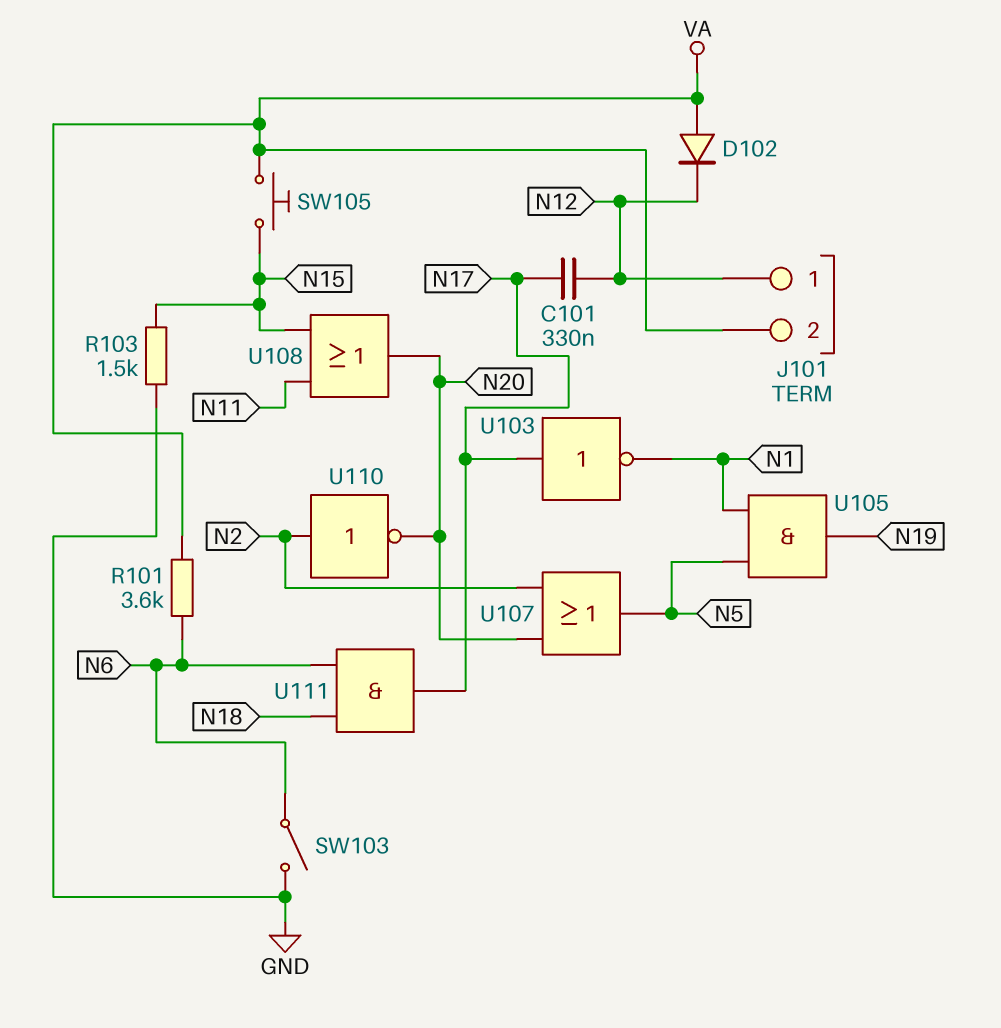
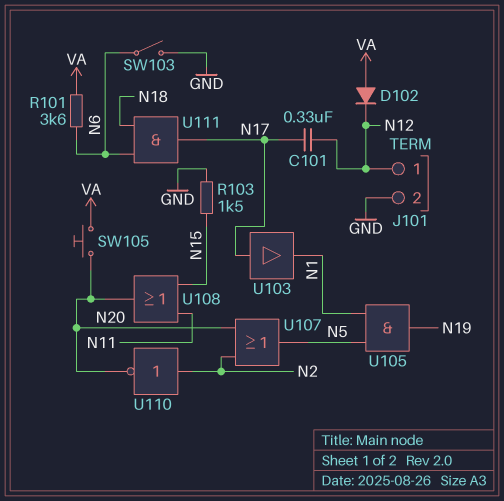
J101 pin 2: VA -> GND
SW105: button (N15, VA) -> button (N20, VA)
U103: NOT (in N17, out N1) -> buffer (in N17, out N1)

